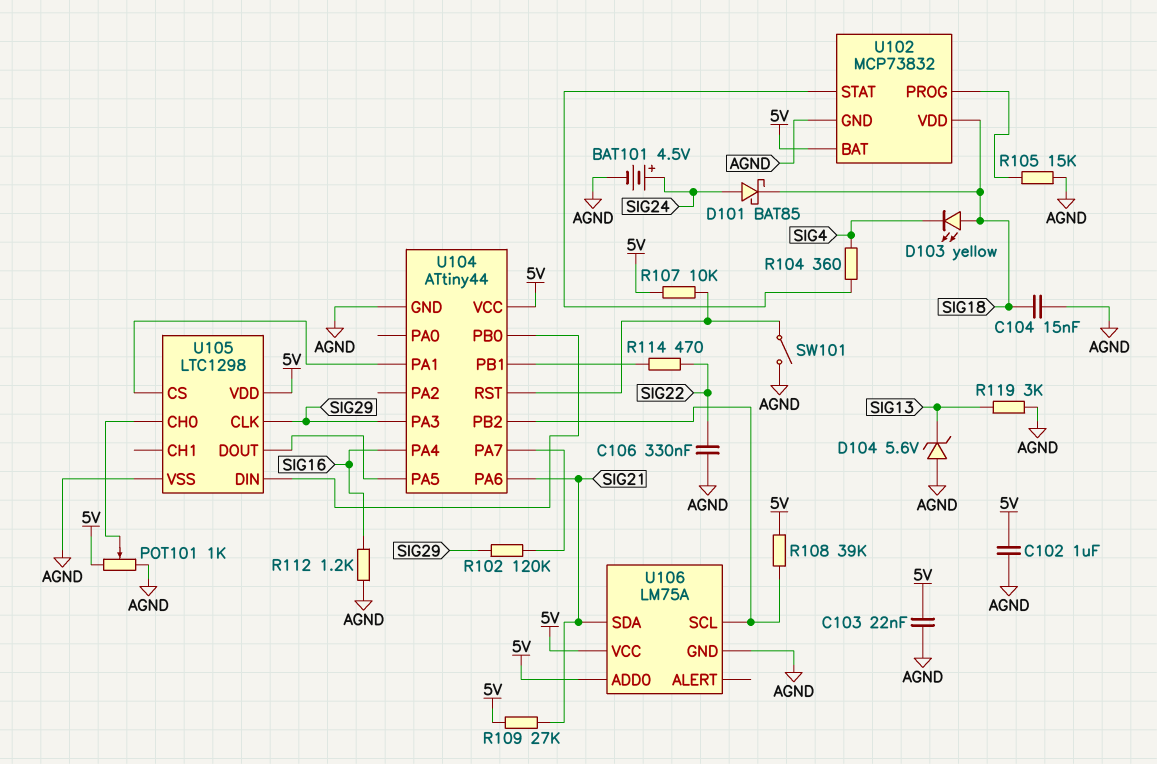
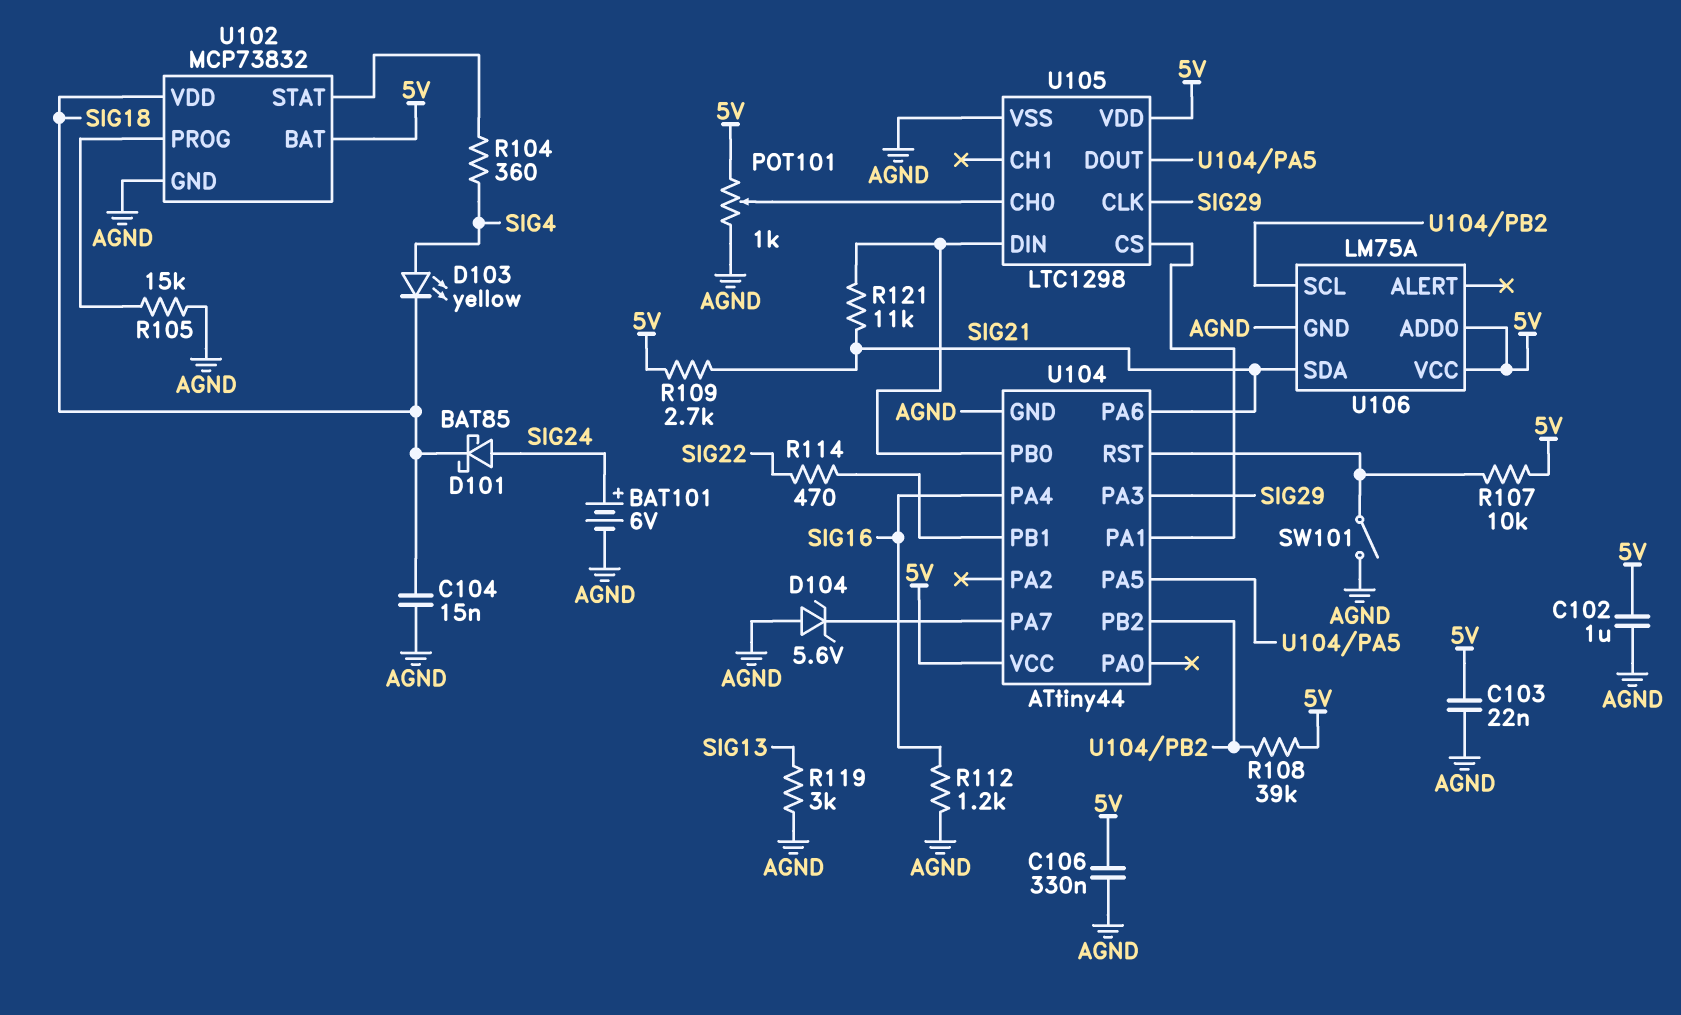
BAT101: 4.5V (plus SIG24, minus AGND) -> 6V (plus SIG24, minus AGND)
C106: 330nF (AGND, SIG22) -> 330nF (5V, AGND)
D103: LED yellow (A SIG18, K SIG4) -> LED yellow (A SIG4, K SIG18)
D104: zener 5.6V (A AGND, K SIG13) -> zener 5.6V (A AGND, K U104/PA7)
R102: 120k (SIG29, U104/PA7) -> none
R109: 27k (5V, SIG21) -> 2.7k (5V, SIG21)
R121: none -> 11k (SIG21, U104/PB0)

